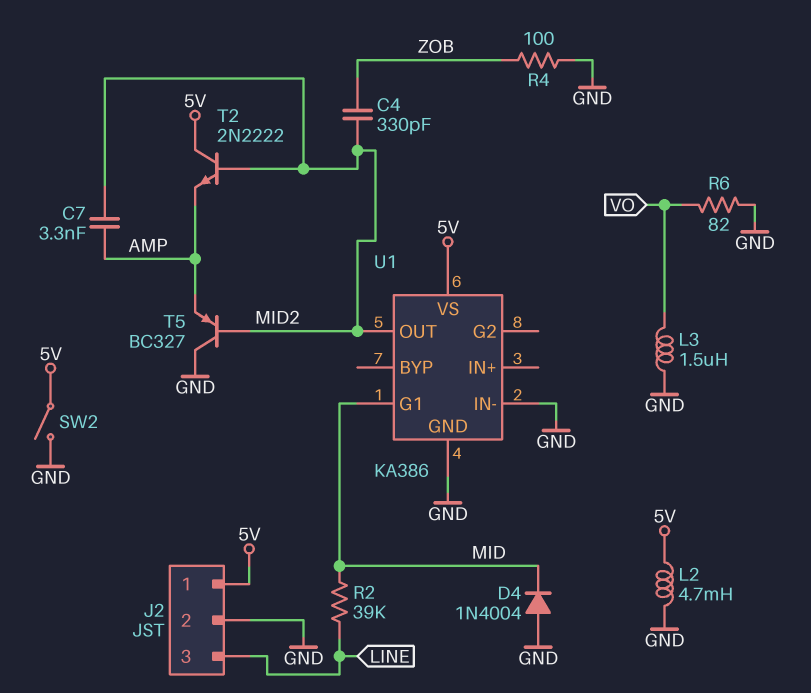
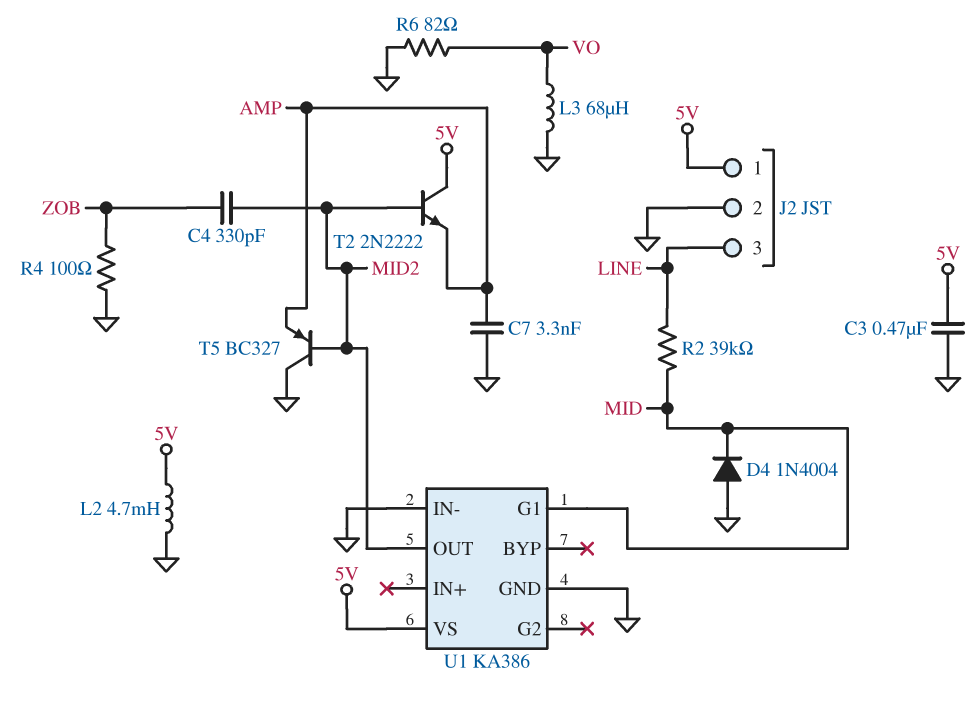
C3: none -> 470nF (5V, GND)
C7: 3.3nF (AMP, MID2) -> 3.3nF (AMP, GND)
L3: 1.5uH (GND, VO) -> 68uH (GND, VO)
SW2: switch (5V, GND) -> none

